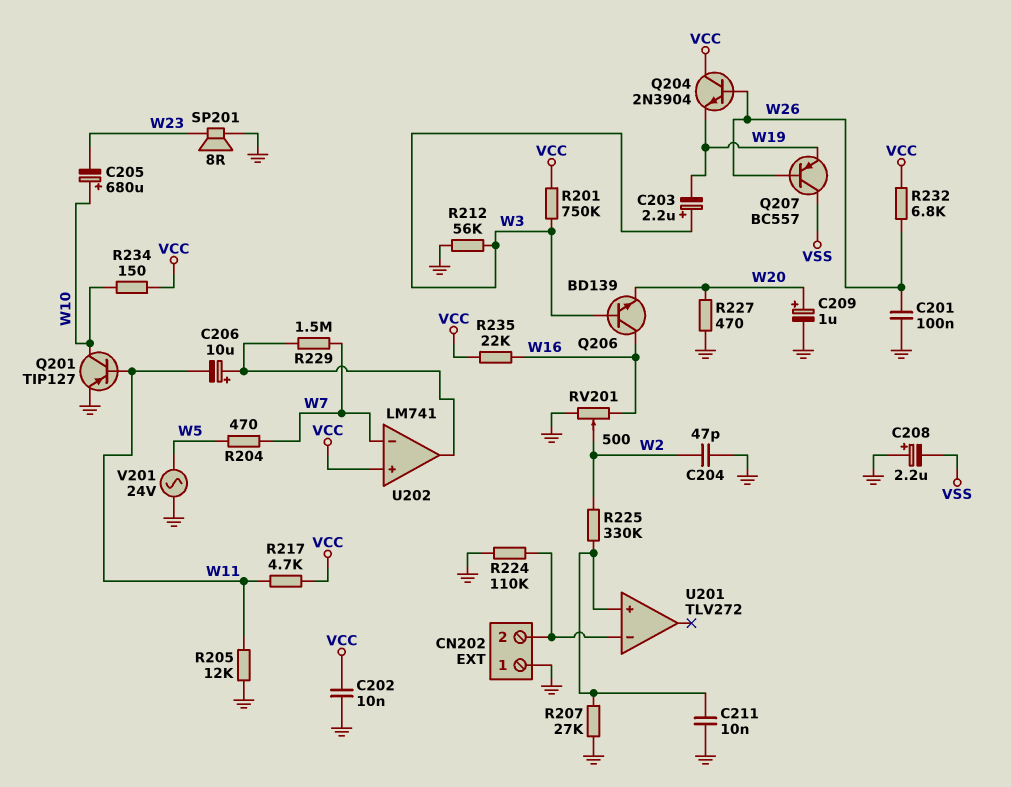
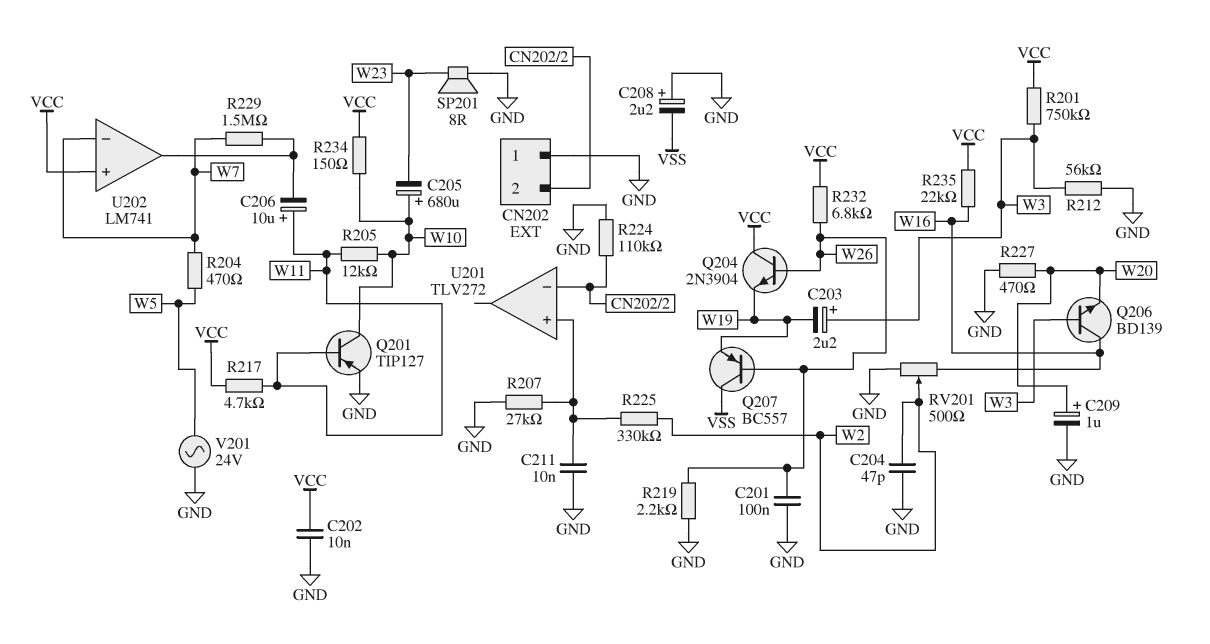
C206: 10uF (plus U202/out, minus W11) -> 10uF (plus W11, minus U202/out)
R205: 12k (GND, W11) -> 12k (W10, W11)
R219: none -> 2.2k (GND, W26)

